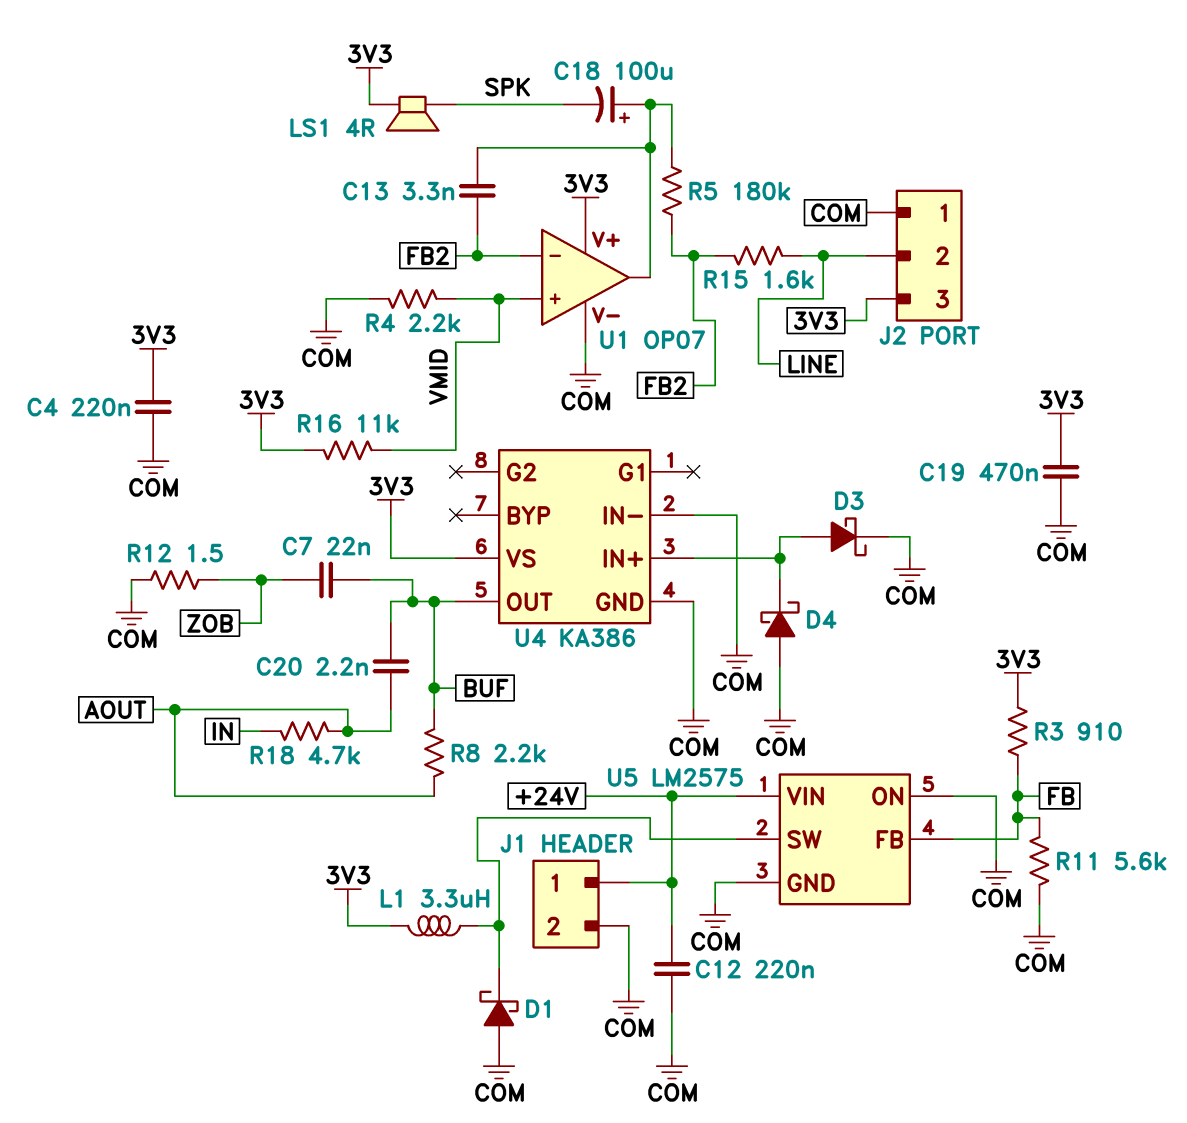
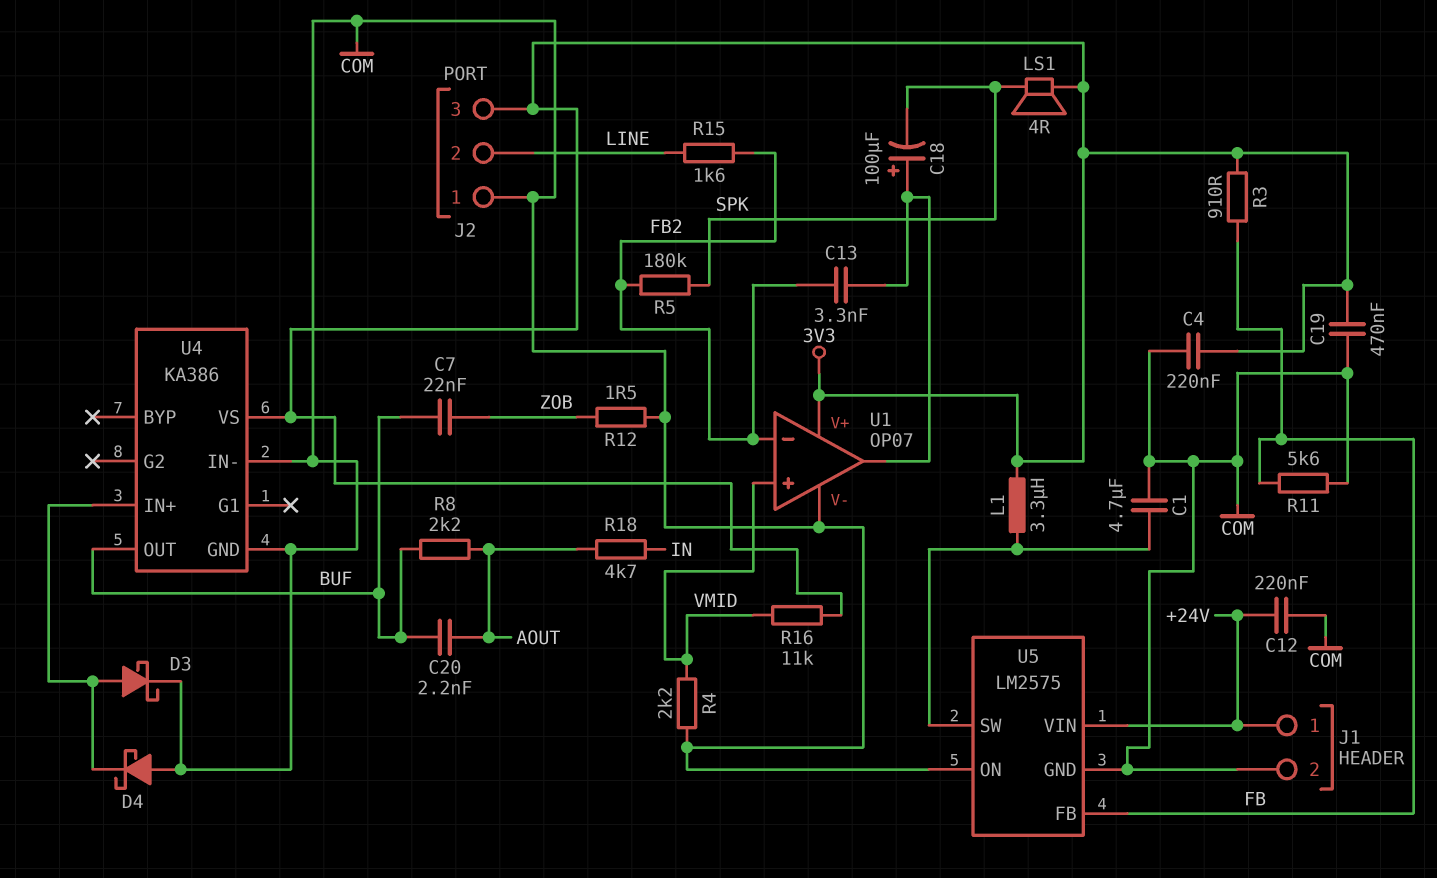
C1: none -> 4.7uF (COM, U5/SW)
D1: schottky (A COM, K U5/SW) -> none
R5: 180k (FB2, U1/out) -> 180k (FB2, SPK)

